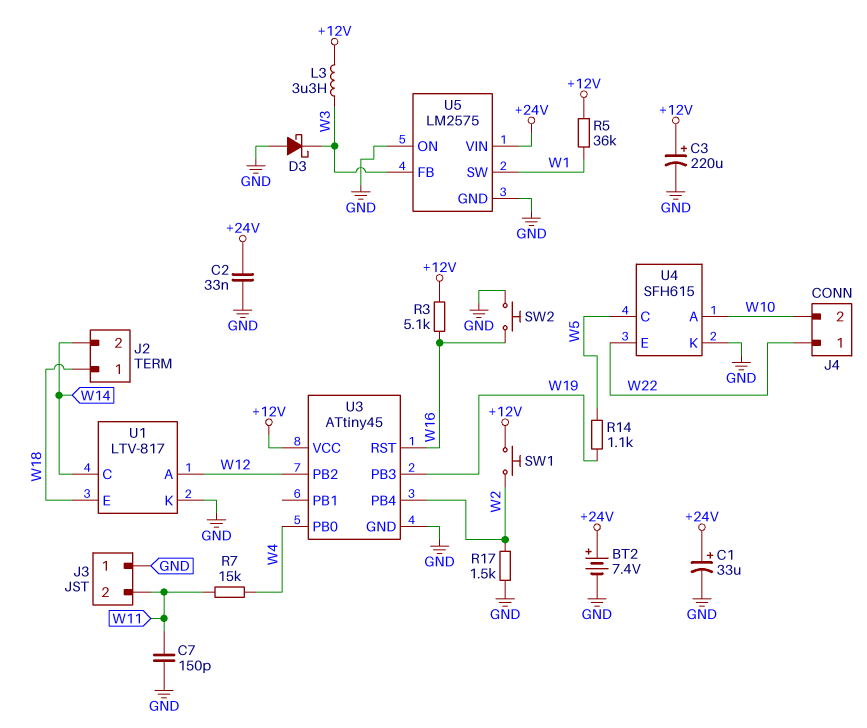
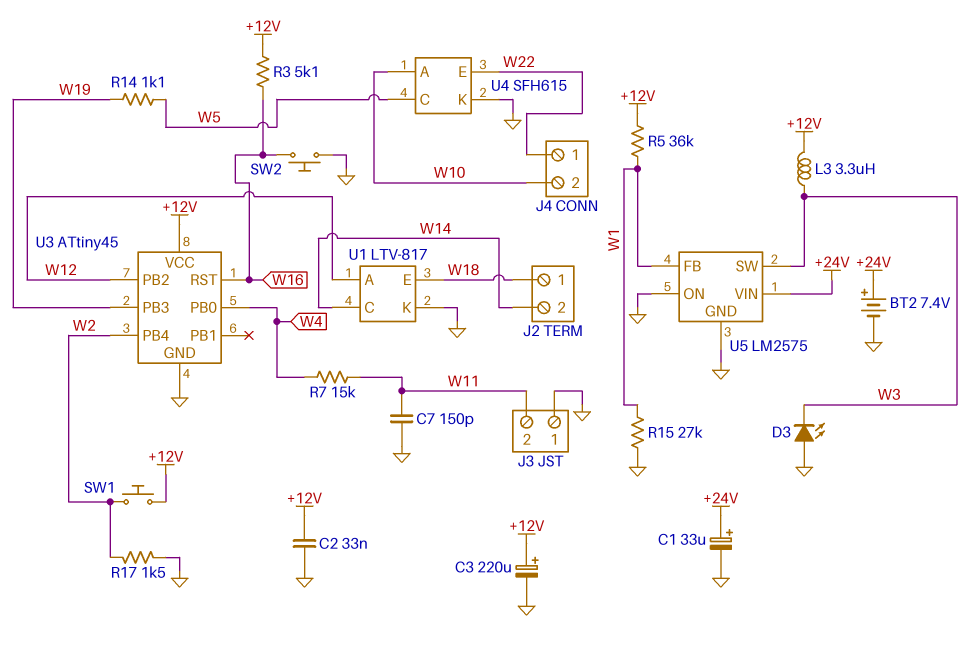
C2: 33nF (+24V, GND) -> 33nF (+12V, GND)
D3: schottky (A GND, K W3) -> LED (A GND, K W3)
R15: none -> 27k (GND, W1)
U5 pin FB: W3 -> W1
U5 pin SW: W1 -> W3

